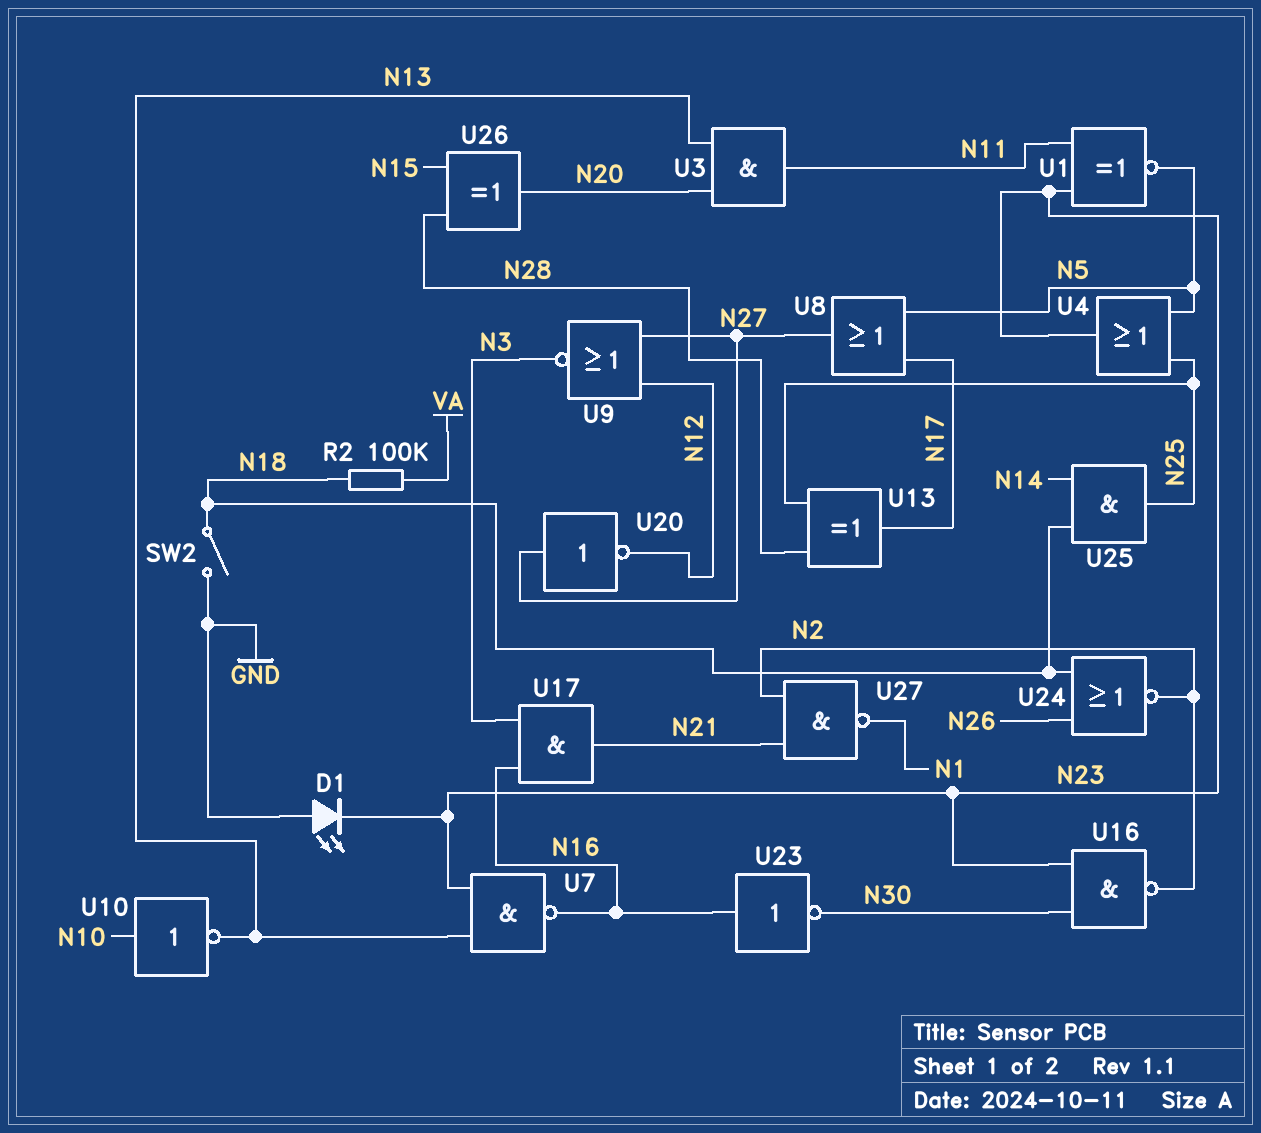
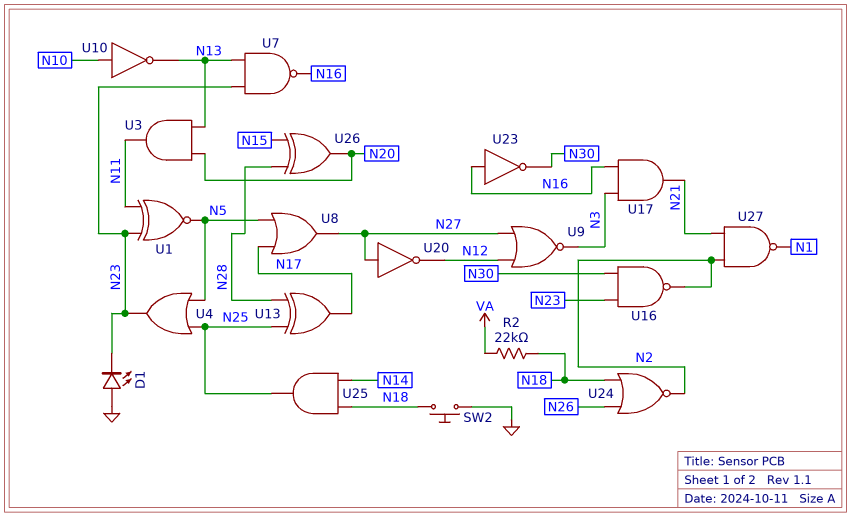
R2: 100k (N18, VA) -> 22k (N18, VA)
SW2: switch (GND, N18) -> button (GND, N18)

